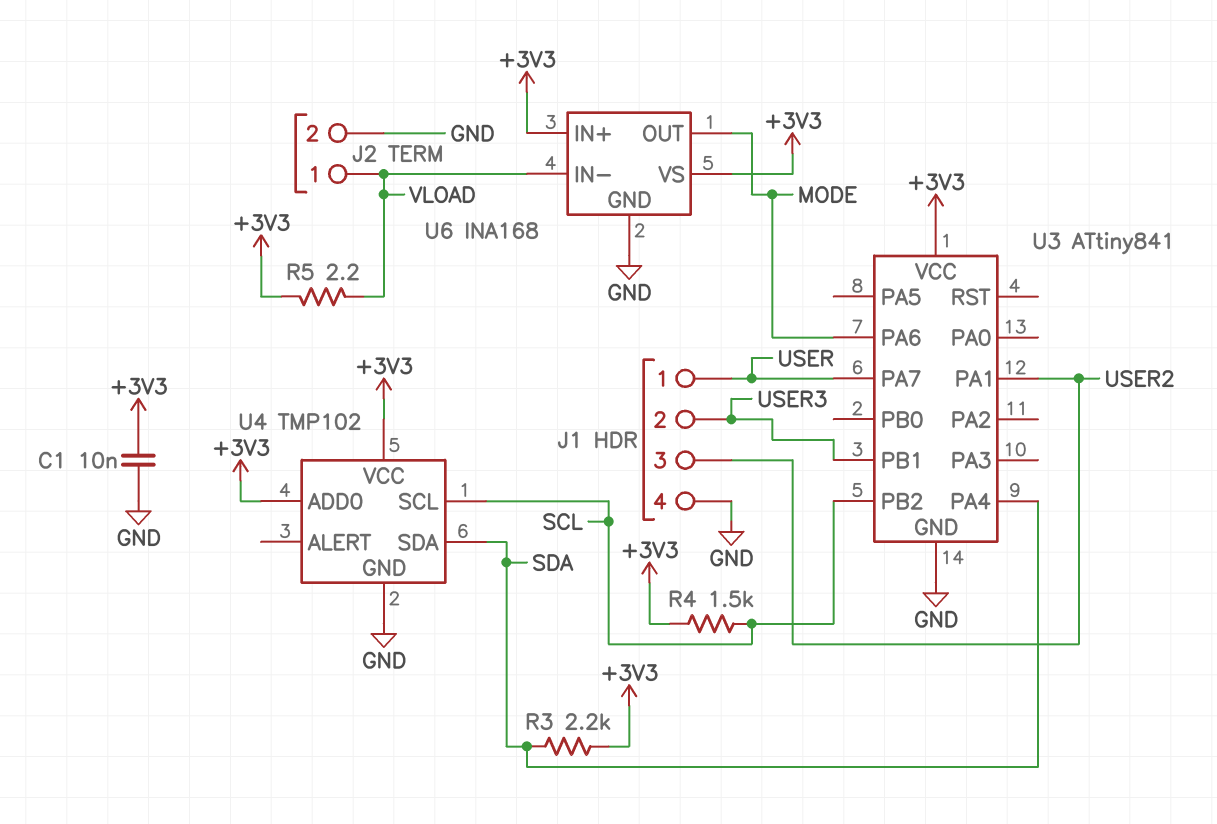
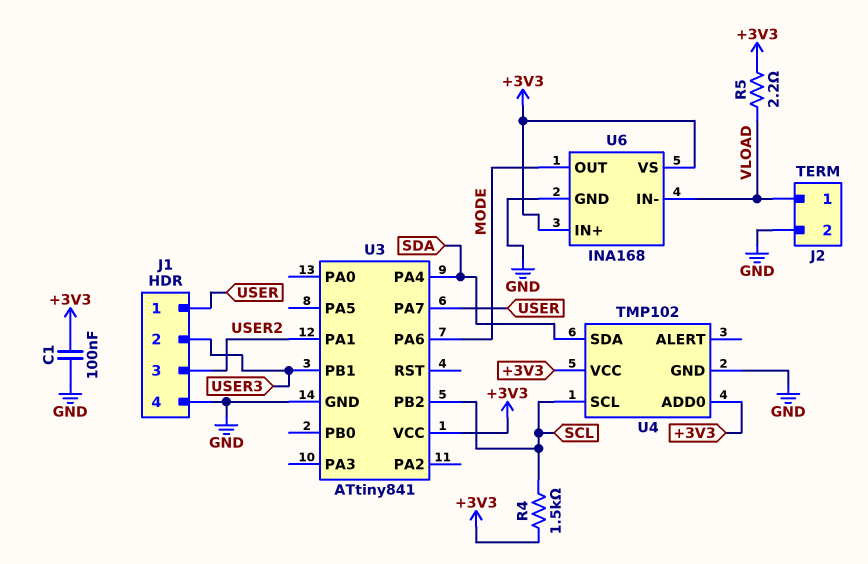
C1: 10nF (+3V3, GND) -> 100nF (+3V3, GND)
R3: 2.2k (+3V3, SDA) -> none

